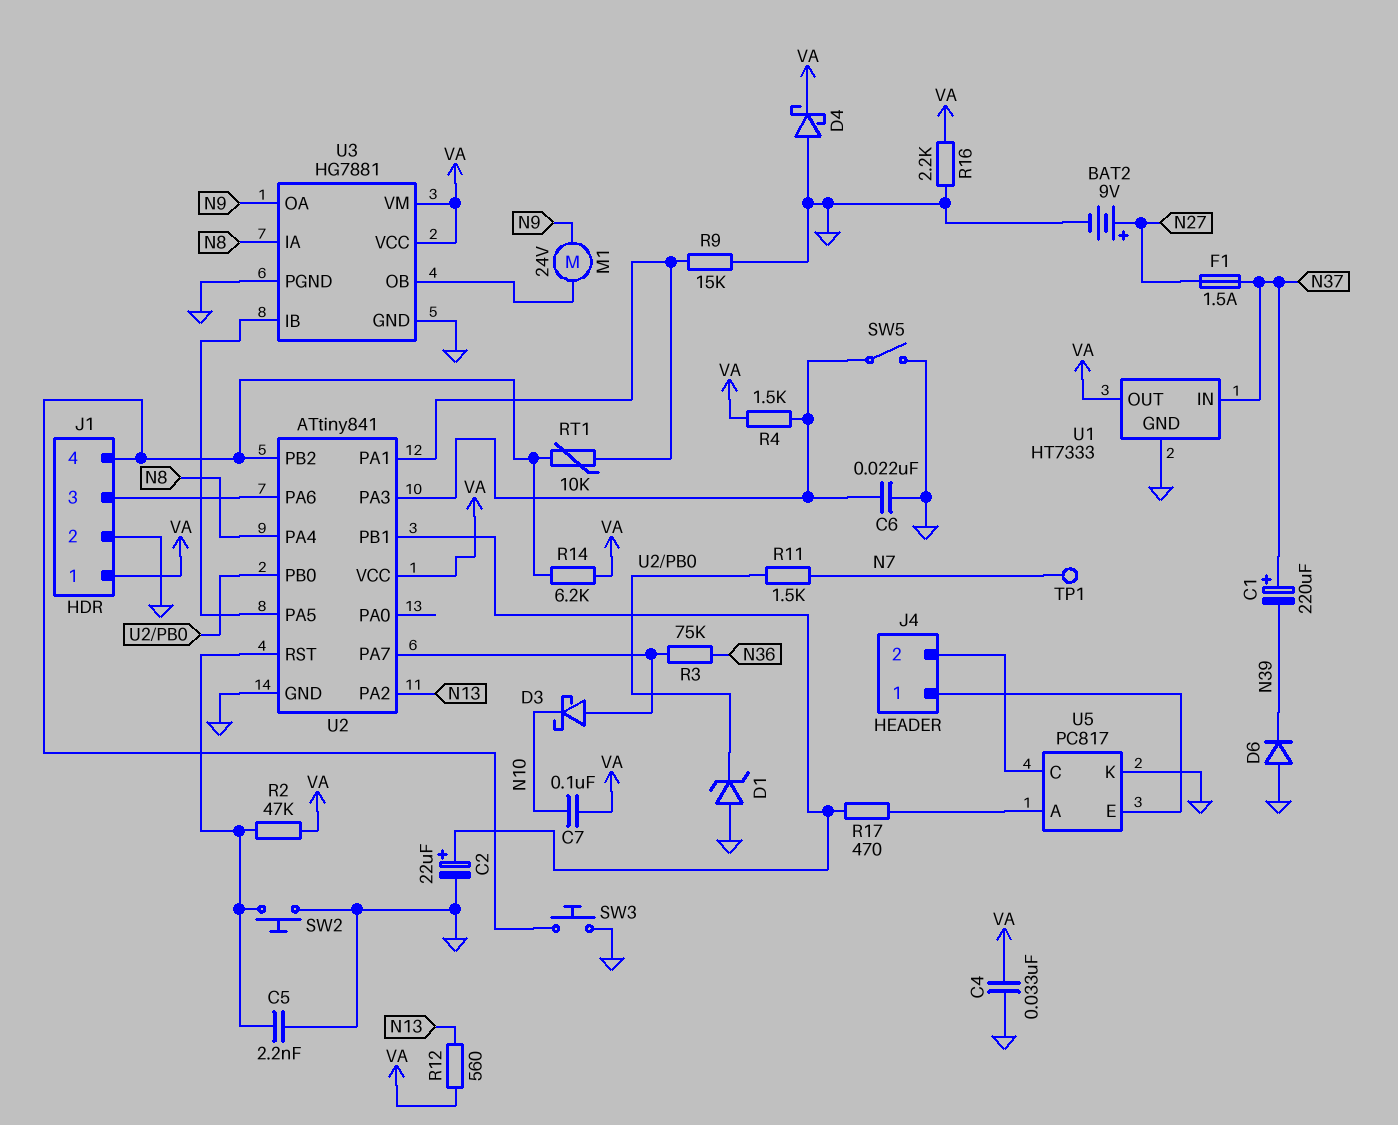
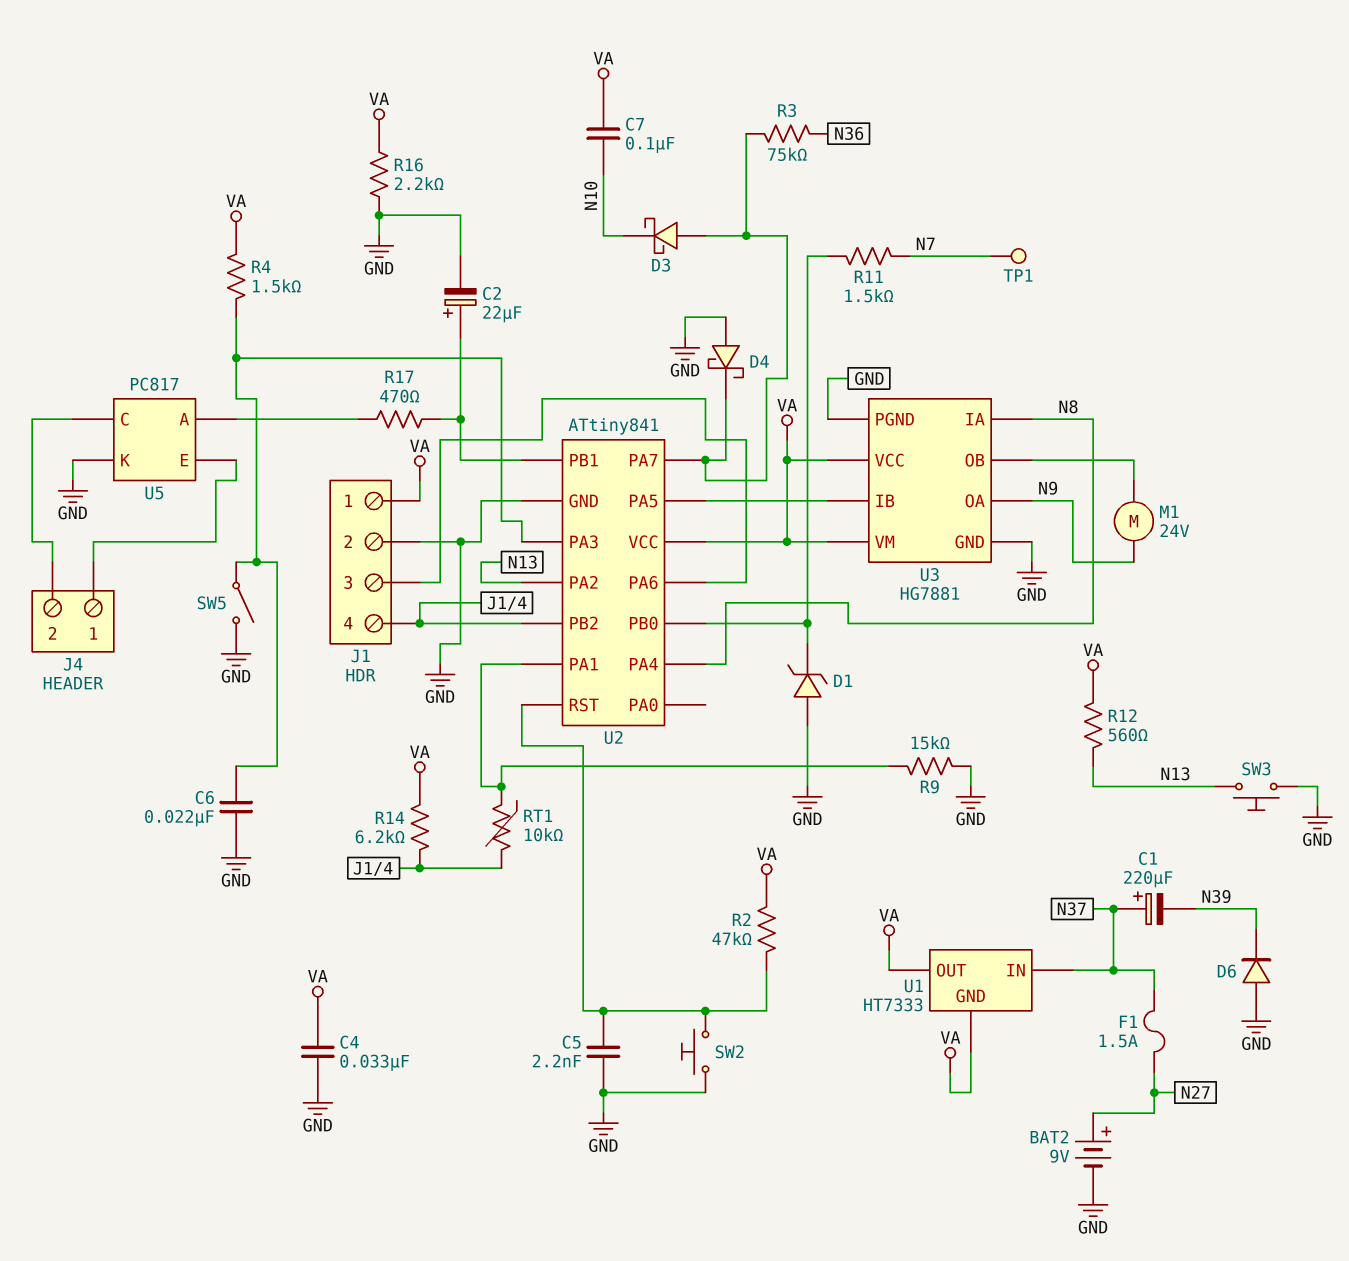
D4: schottky (A GND, K VA) -> schottky (A GND, K U2/PA7)
SW3: button (GND, J1/4) -> button (GND, N13)
U1 pin GND: GND -> VA

